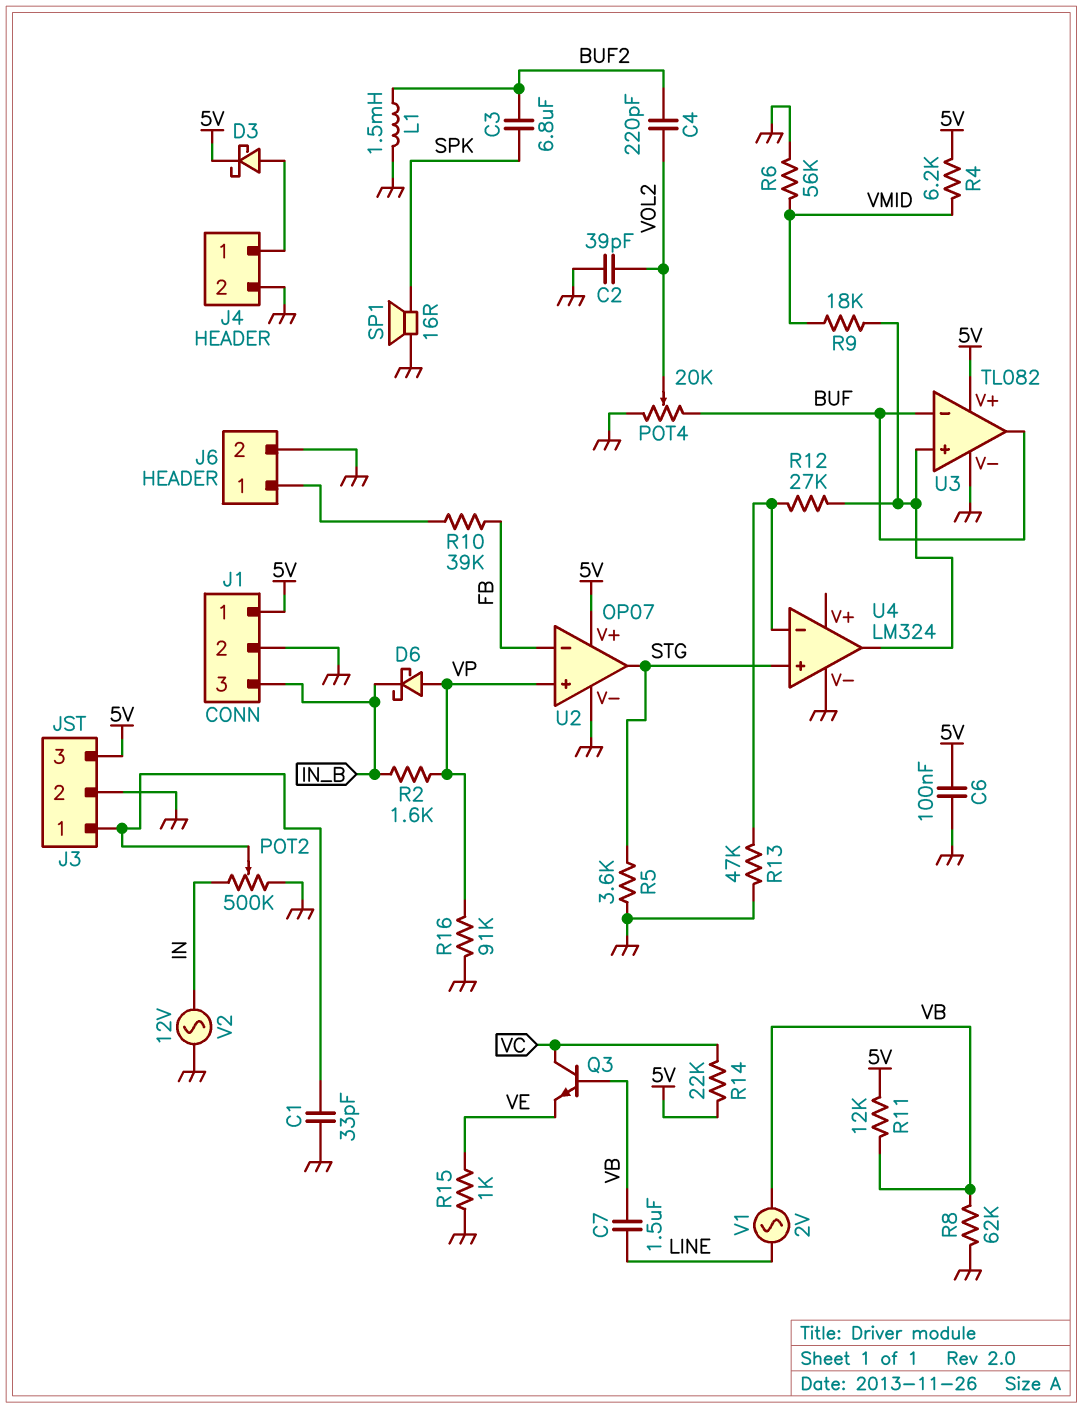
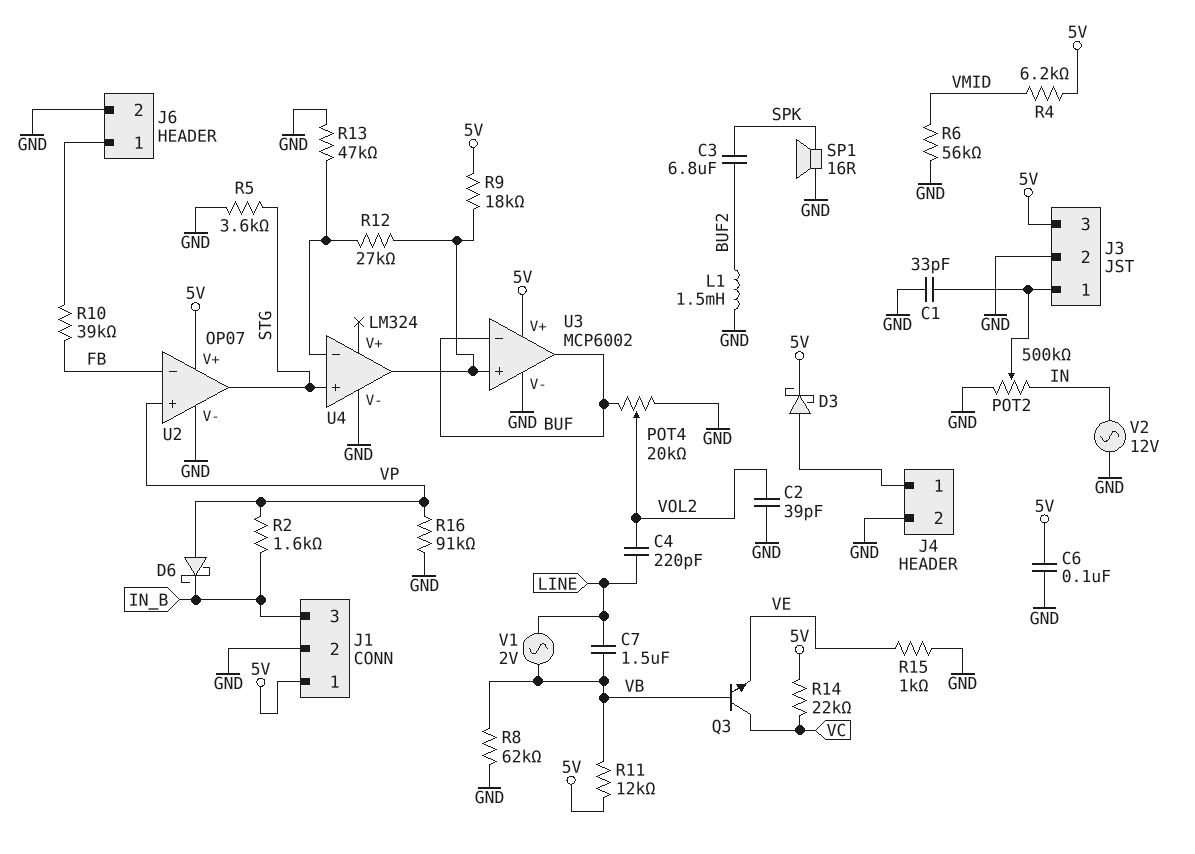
C4: 220pF (BUF2, VOL2) -> 220pF (LINE, VOL2)
R9: 18k (U3/in+, VMID) -> 18k (5V, U3/in+)
U3: TL082 -> MCP6002

